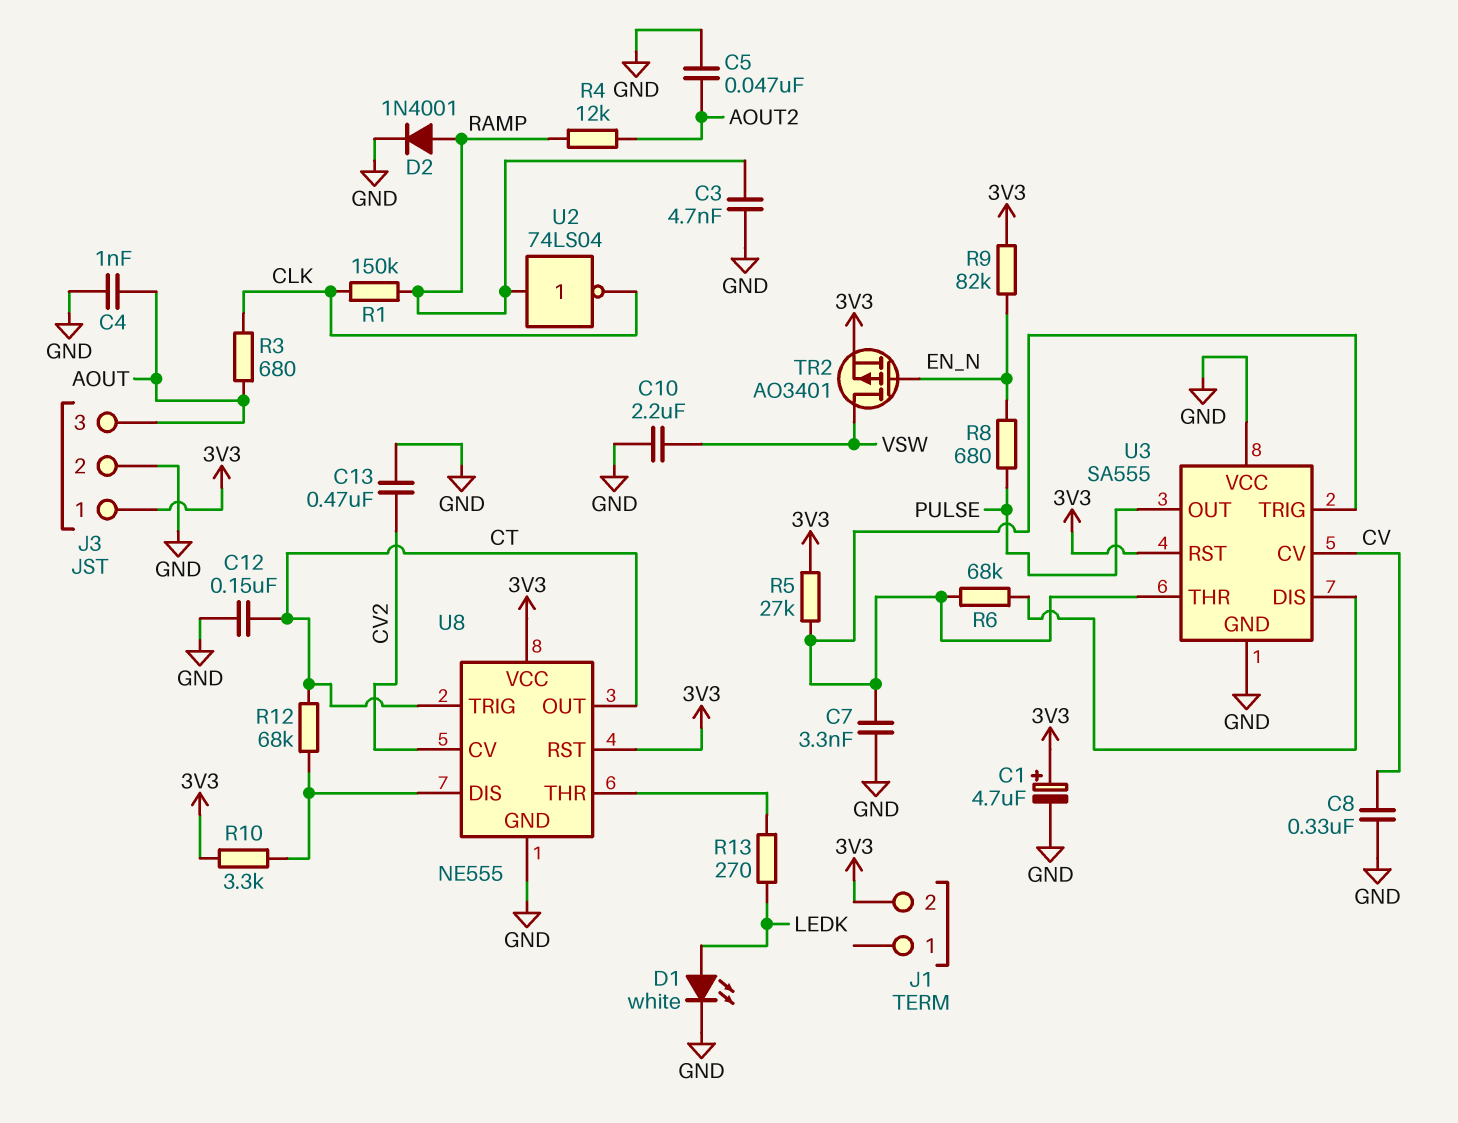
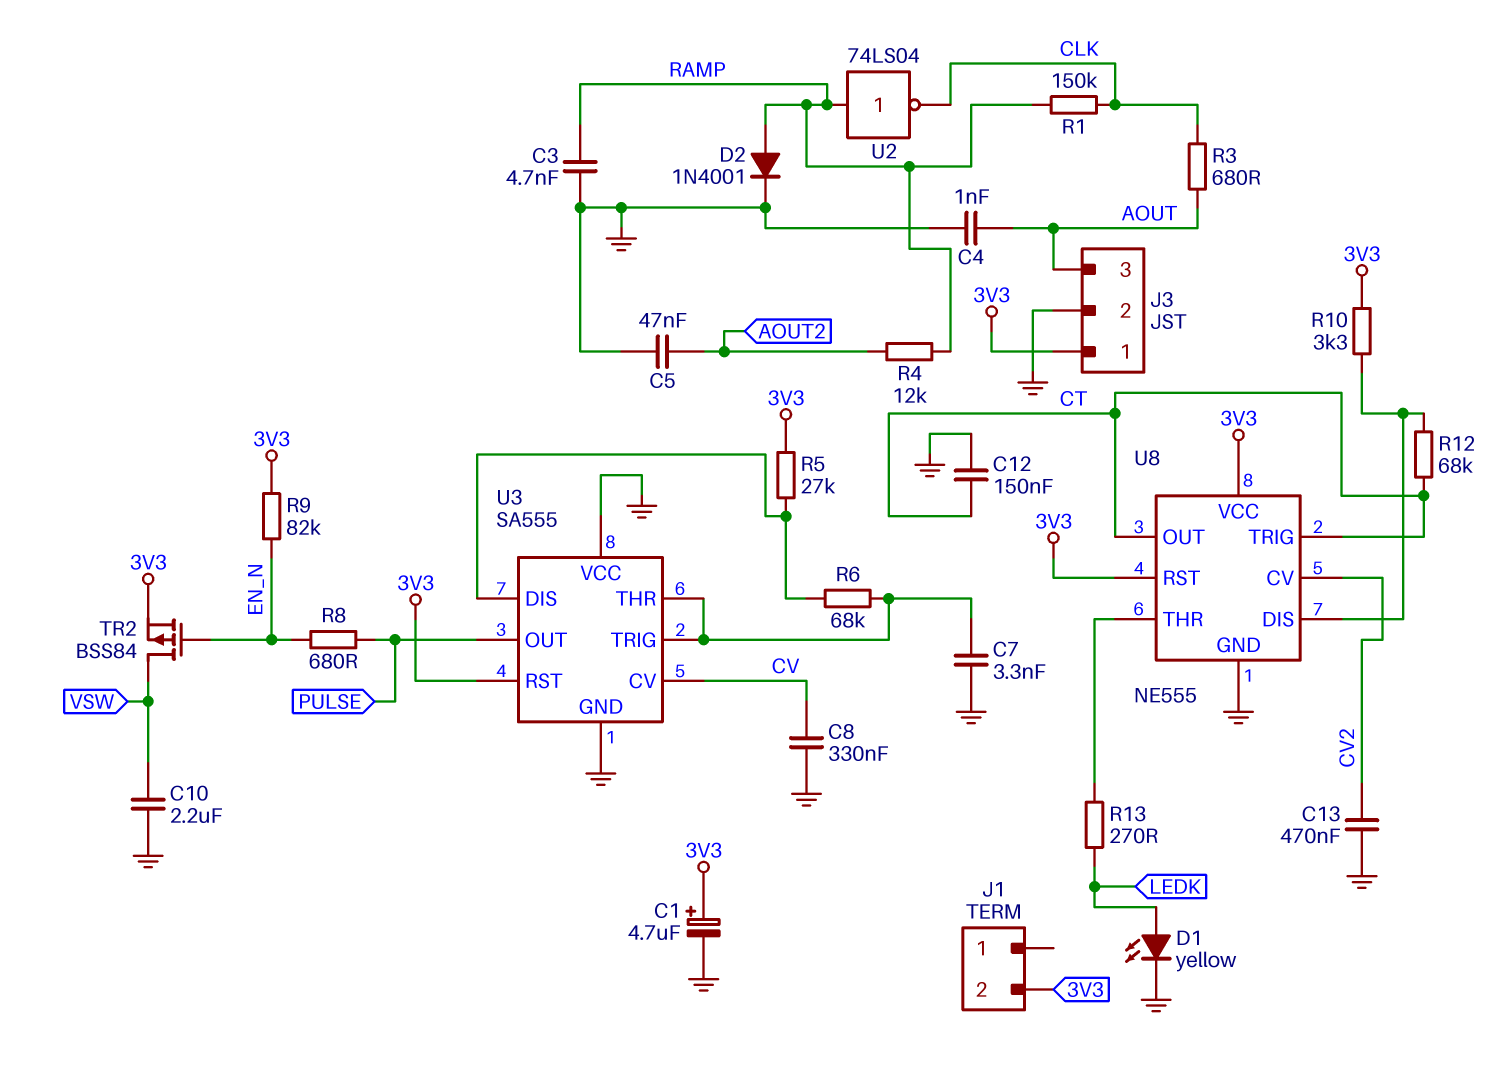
D1: LED white (A LEDK, K GND) -> LED yellow (A LEDK, K GND)
R5: 27k (3V3, U3/THR) -> 27k (3V3, U3/DIS)
TR2: PMOS AO3401 (G EN_N, D VSW, S 3V3) -> PMOS BSS84 (G EN_N, D VSW, S 3V3)

